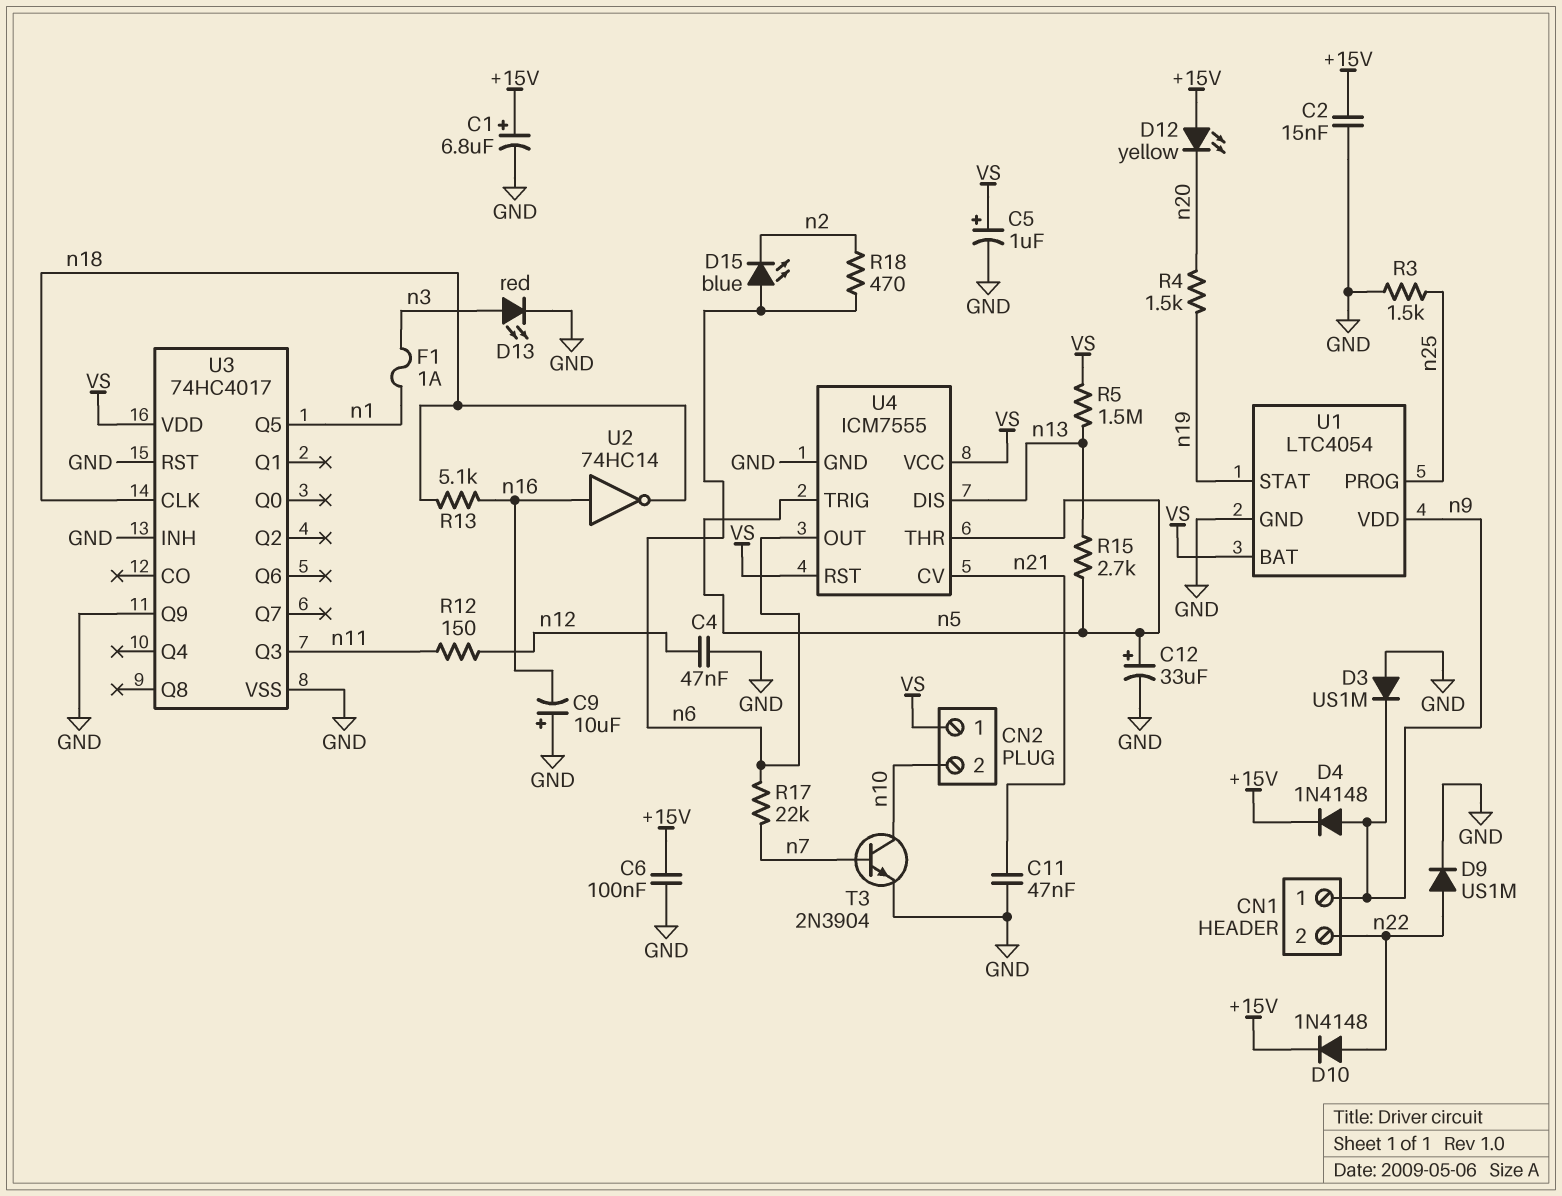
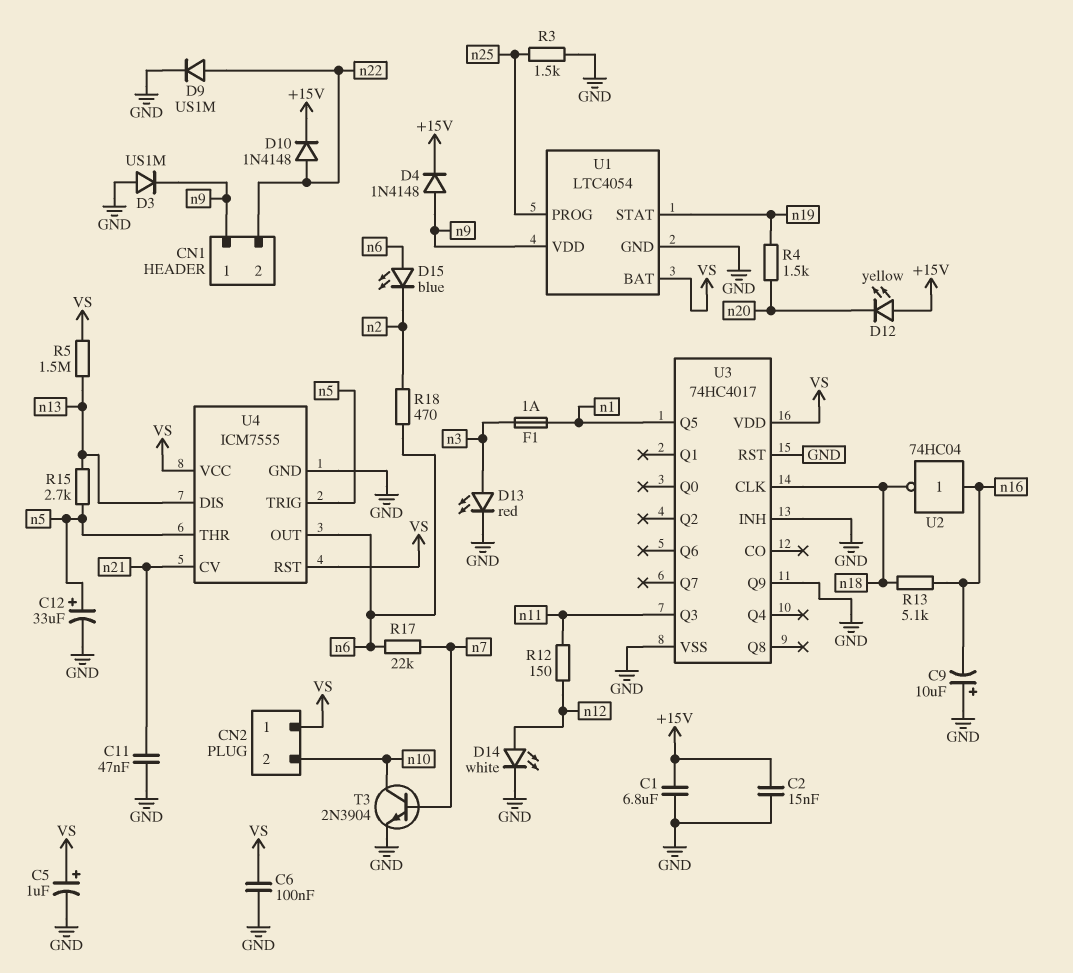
C1: 6.8uF (plus +15V, minus GND) -> 6.8uF (+15V, GND)
C4: 47nF (GND, n12) -> none
C6: 100nF (+15V, GND) -> 100nF (GND, VS)
D14: none -> LED white (A n12, K GND)
U2: NOT 74HC14 (in n16, out n18) -> NOT 74HC04 (in n16, out n18)

